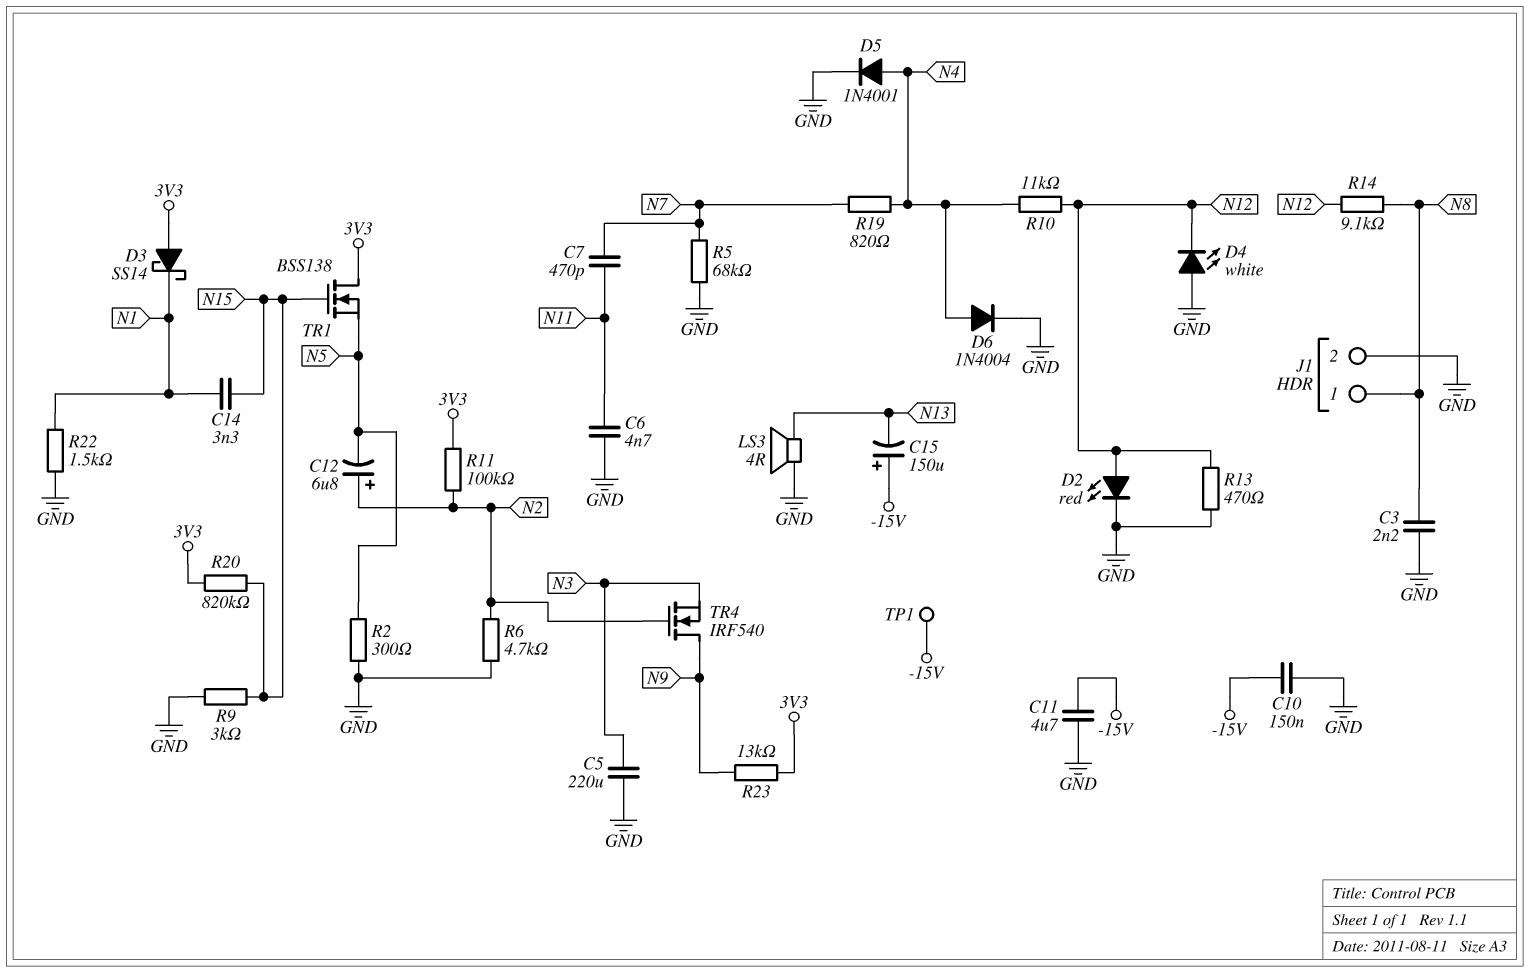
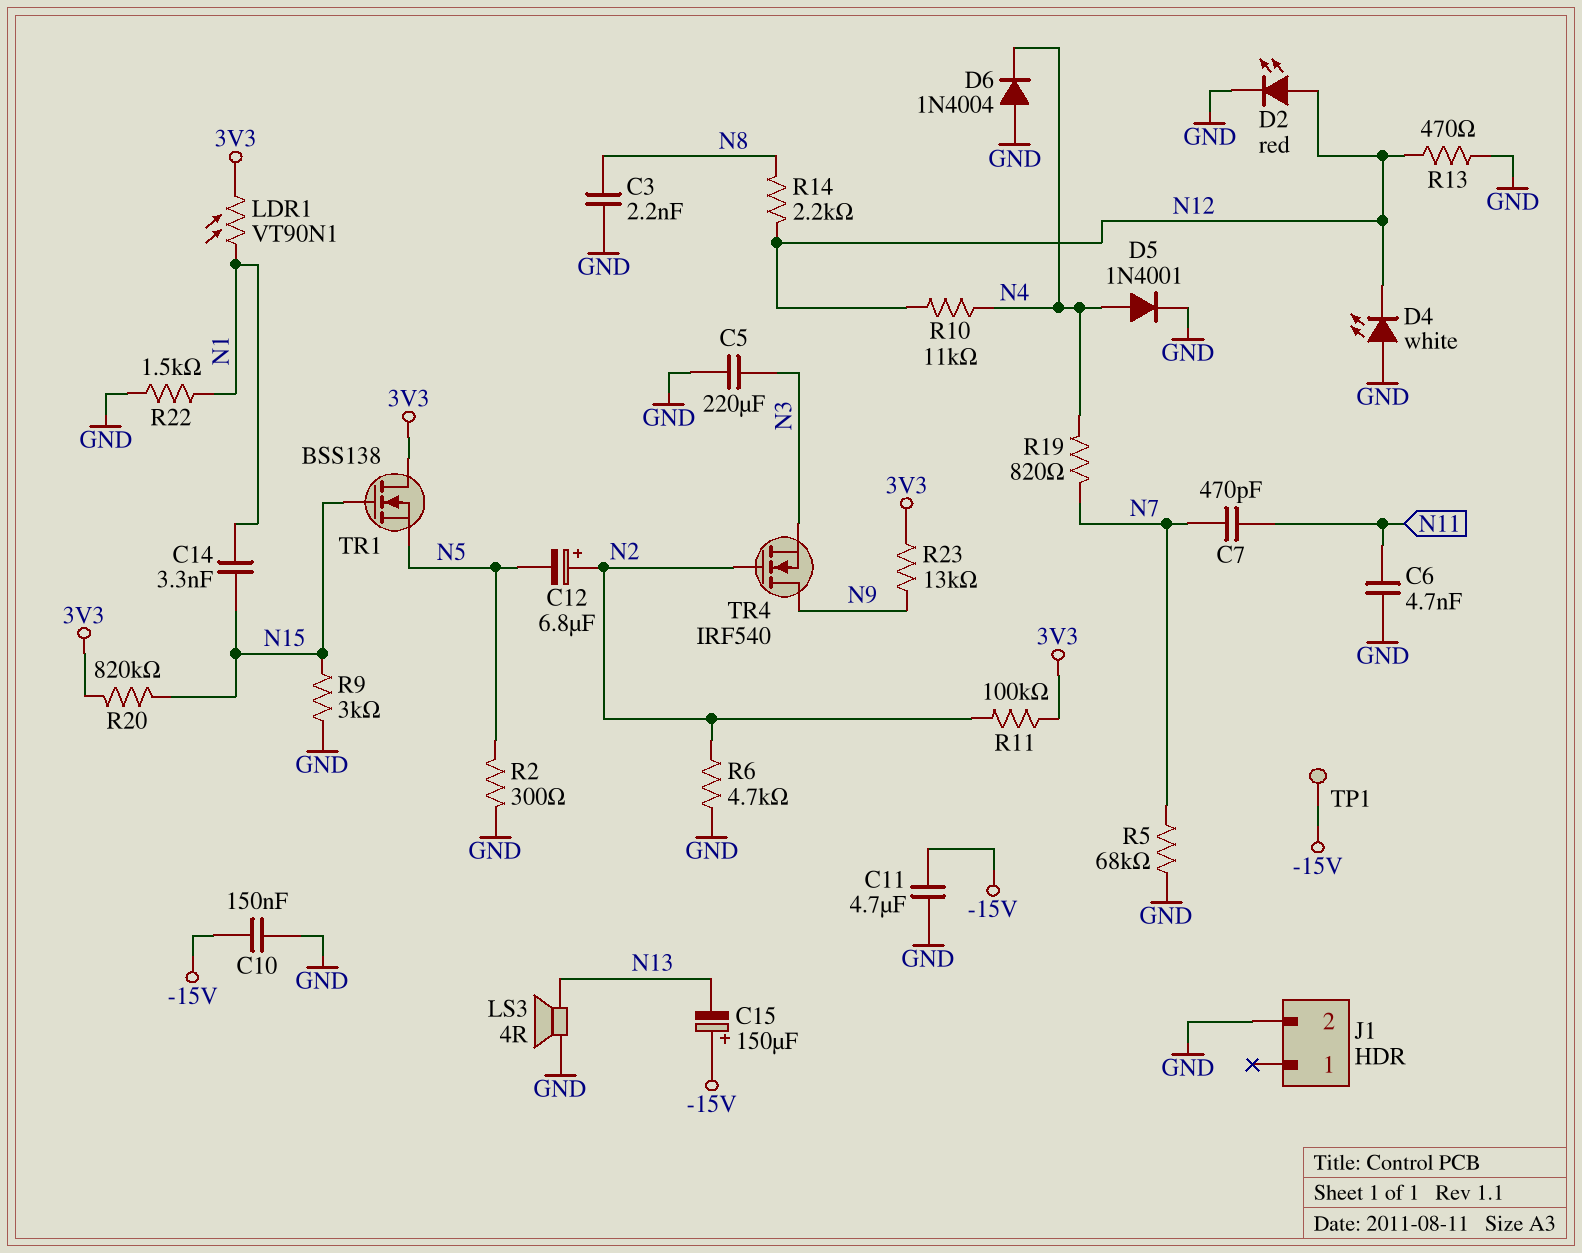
D3: schottky SS14 (A 3V3, K N1) -> none
D6: diode 1N4004 (A N4, K GND) -> diode 1N4004 (A GND, K N4)
J1 pin 1: N8 -> none
LDR1: none -> VT90N1 (3V3, N1)
R14: 9.1k (N8, N12) -> 2.2k (N8, N12)

